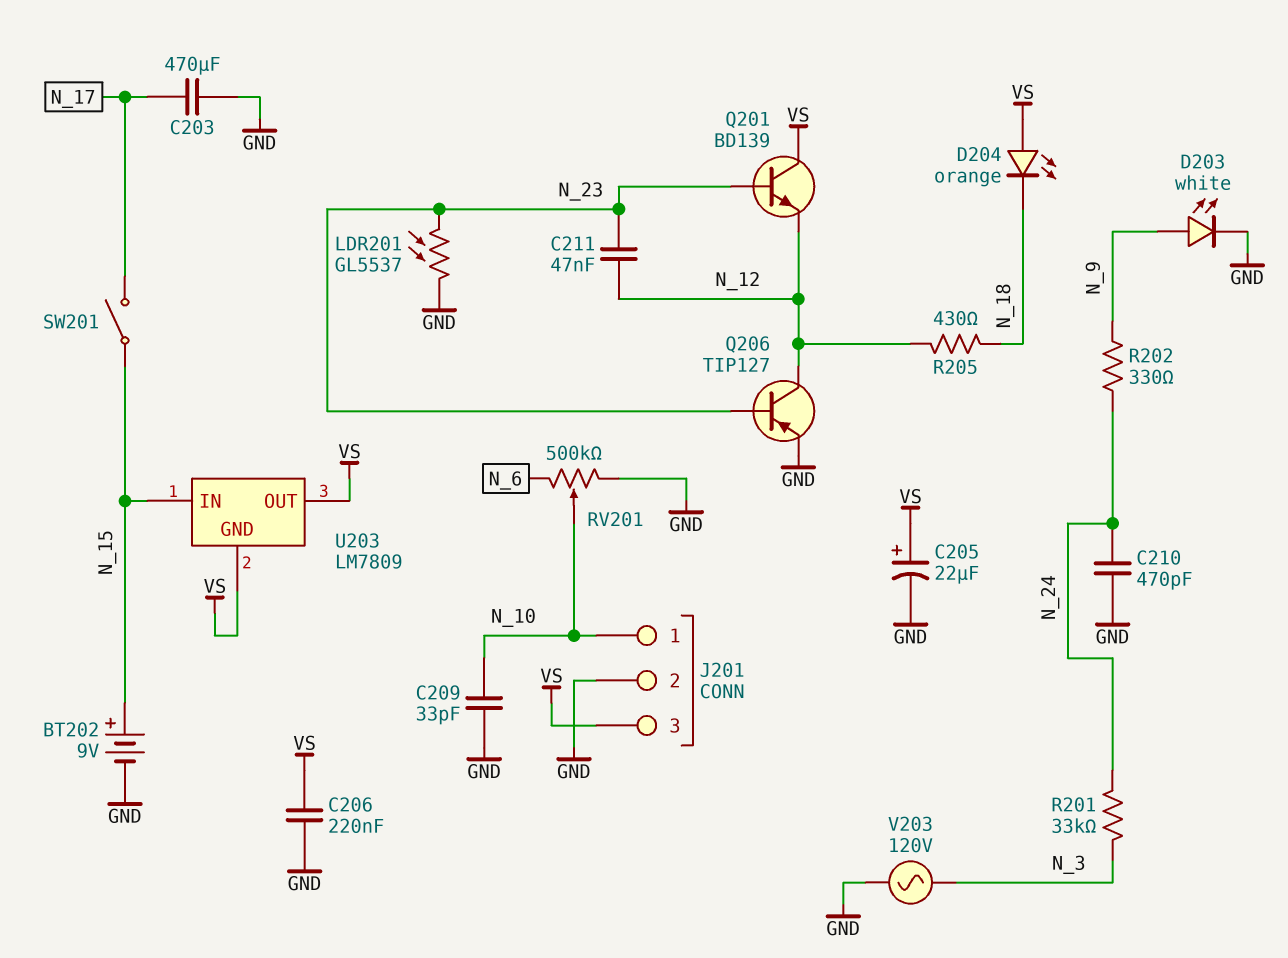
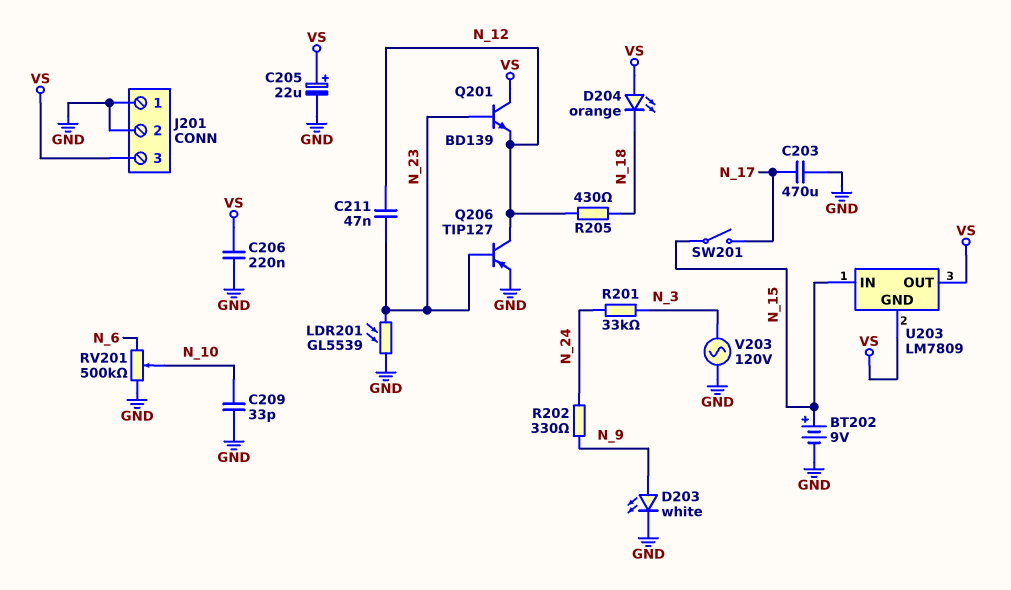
C210: 470pF (GND, N_24) -> none
J201 pin 1: N_10 -> GND
LDR201: GL5537 (GND, N_23) -> GL5539 (GND, N_23)

